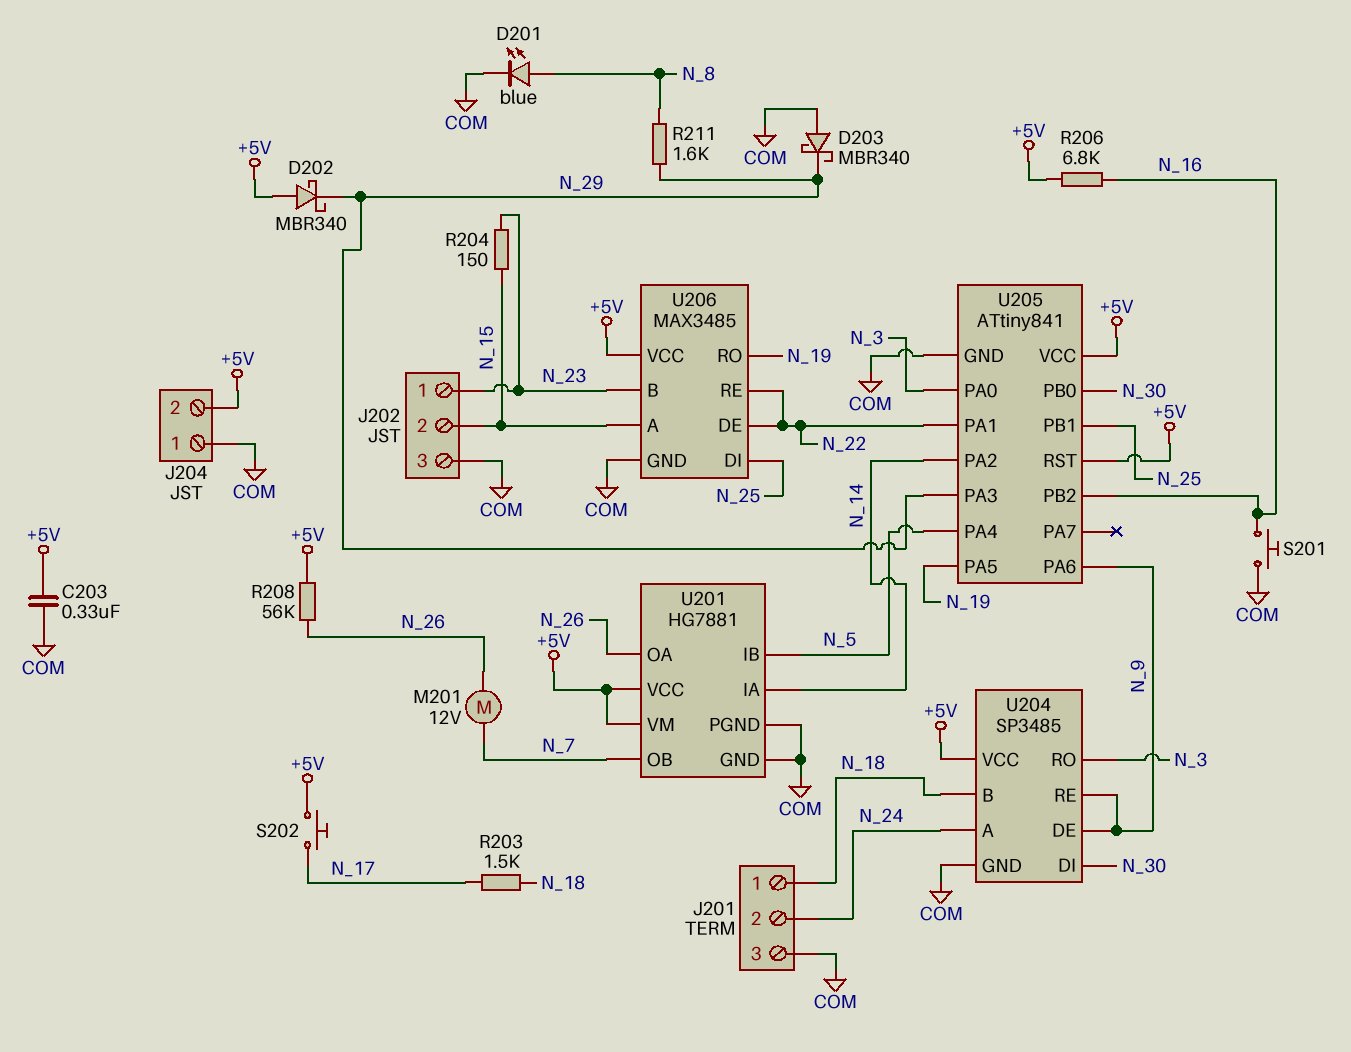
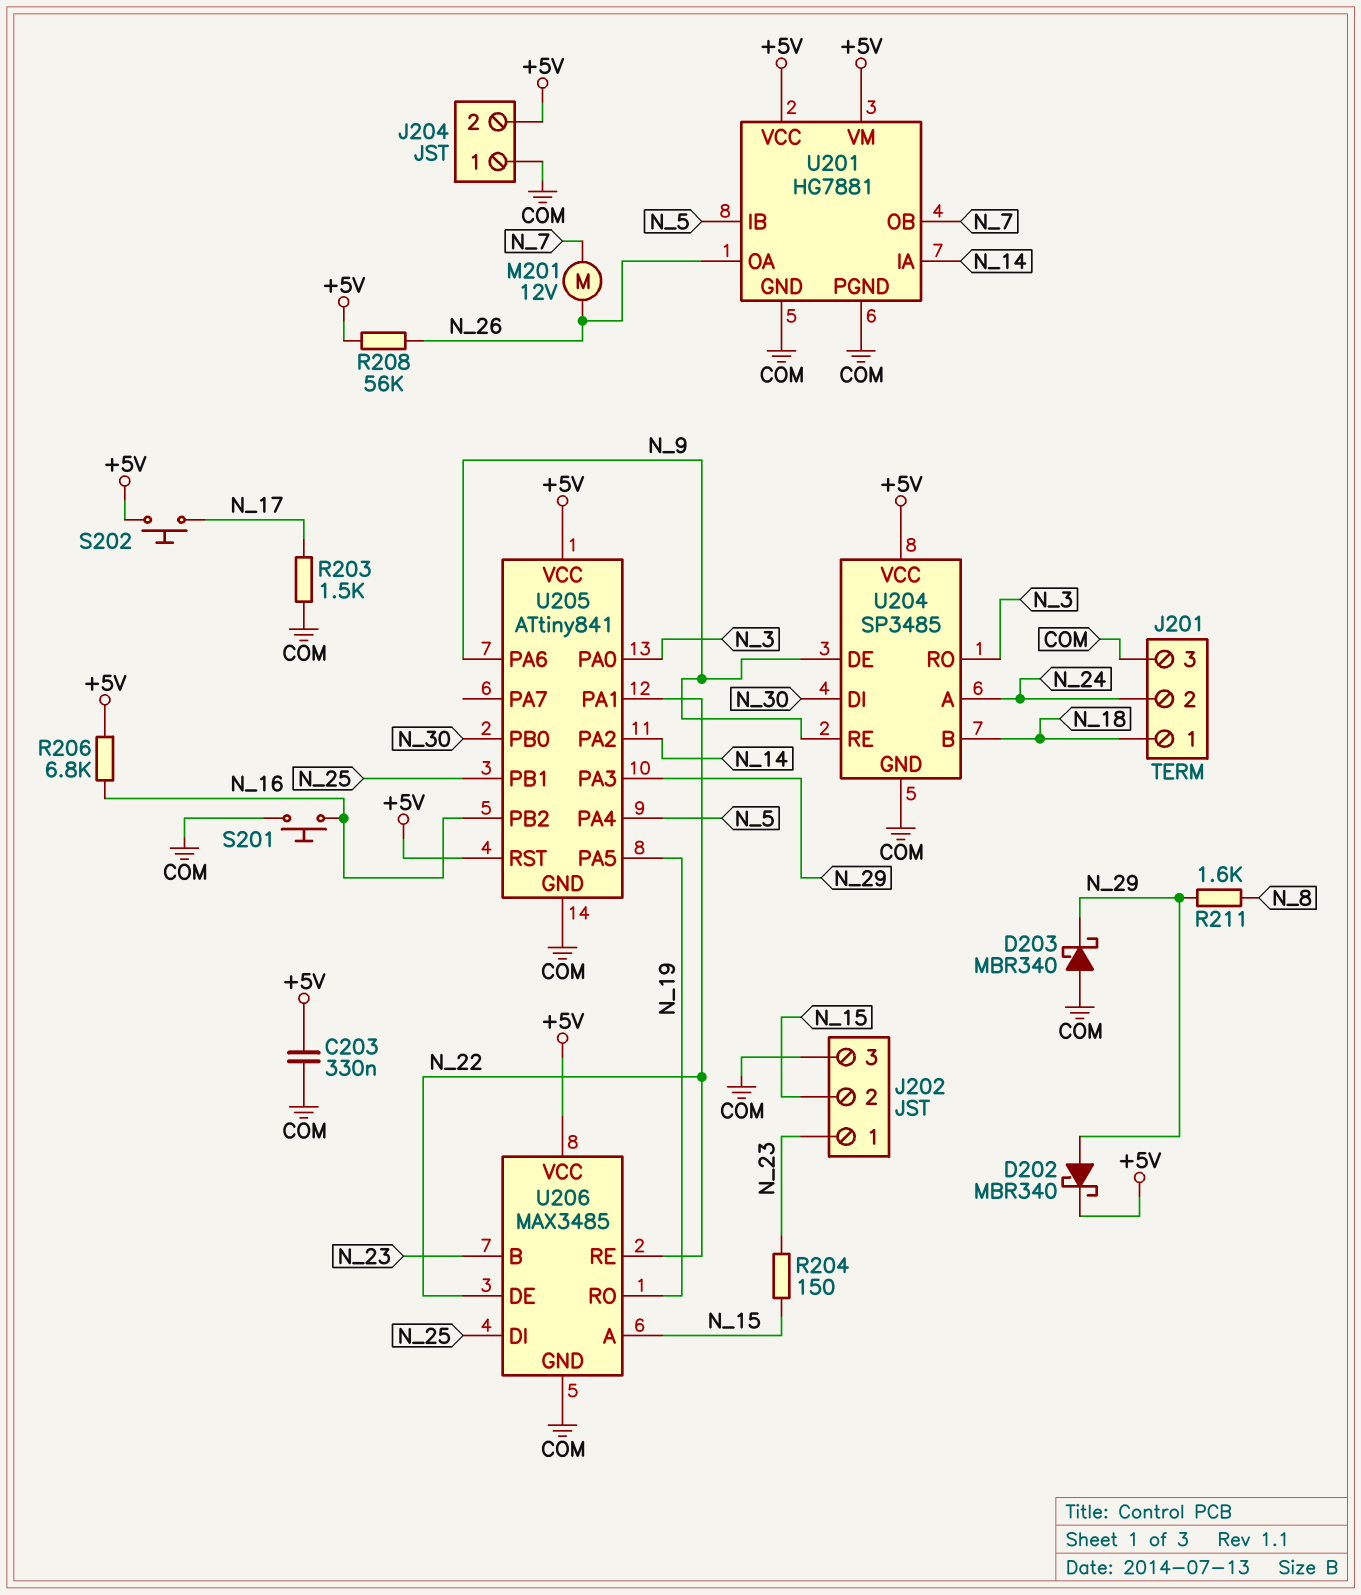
D201: LED blue (A N_8, K COM) -> none
D202: schottky MBR340 (A +5V, K N_29) -> schottky MBR340 (A N_29, K +5V)
R203: 1.5k (N_17, N_18) -> 1.5k (COM, N_17)

